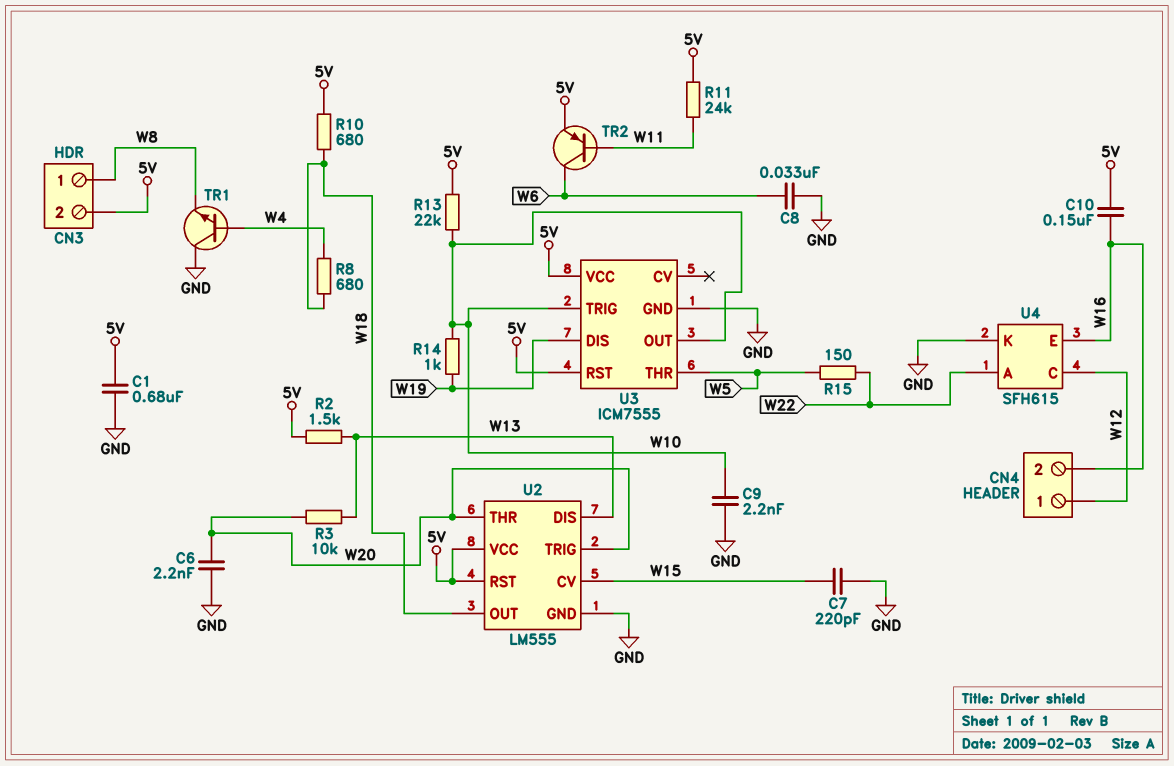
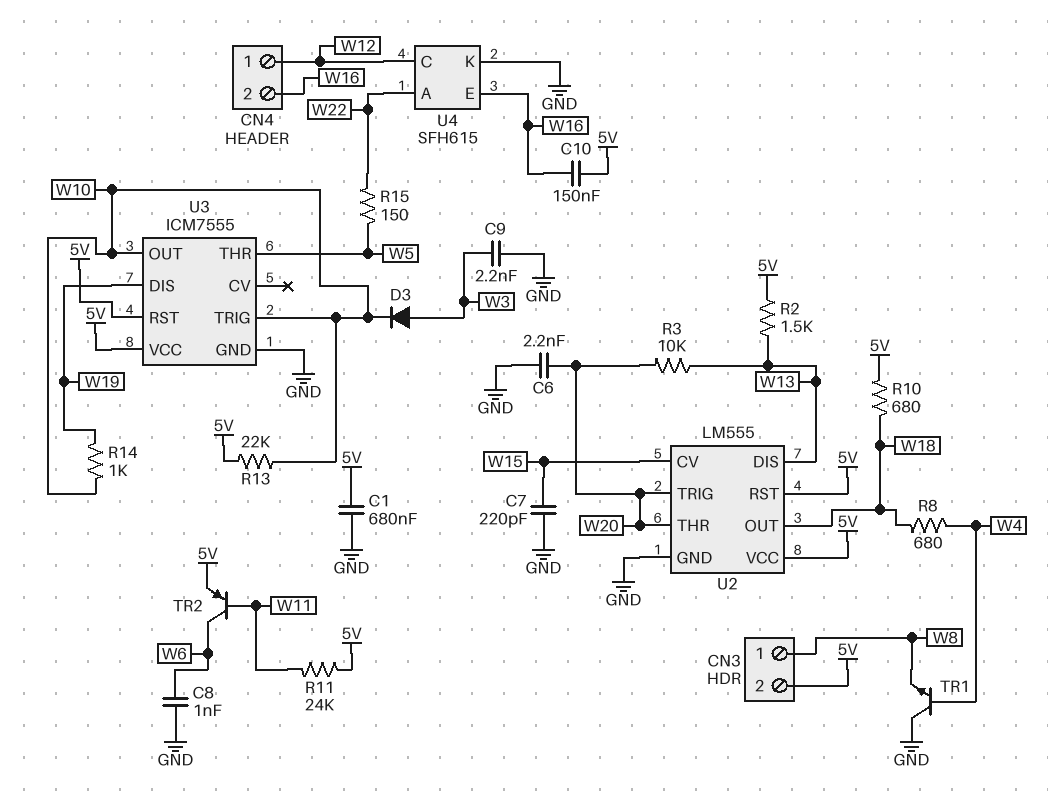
C8: 33nF (GND, W6) -> 1nF (GND, W6)
C9: 2.2nF (GND, W10) -> 2.2nF (GND, W3)
D3: none -> diode (A W3, K W10)

